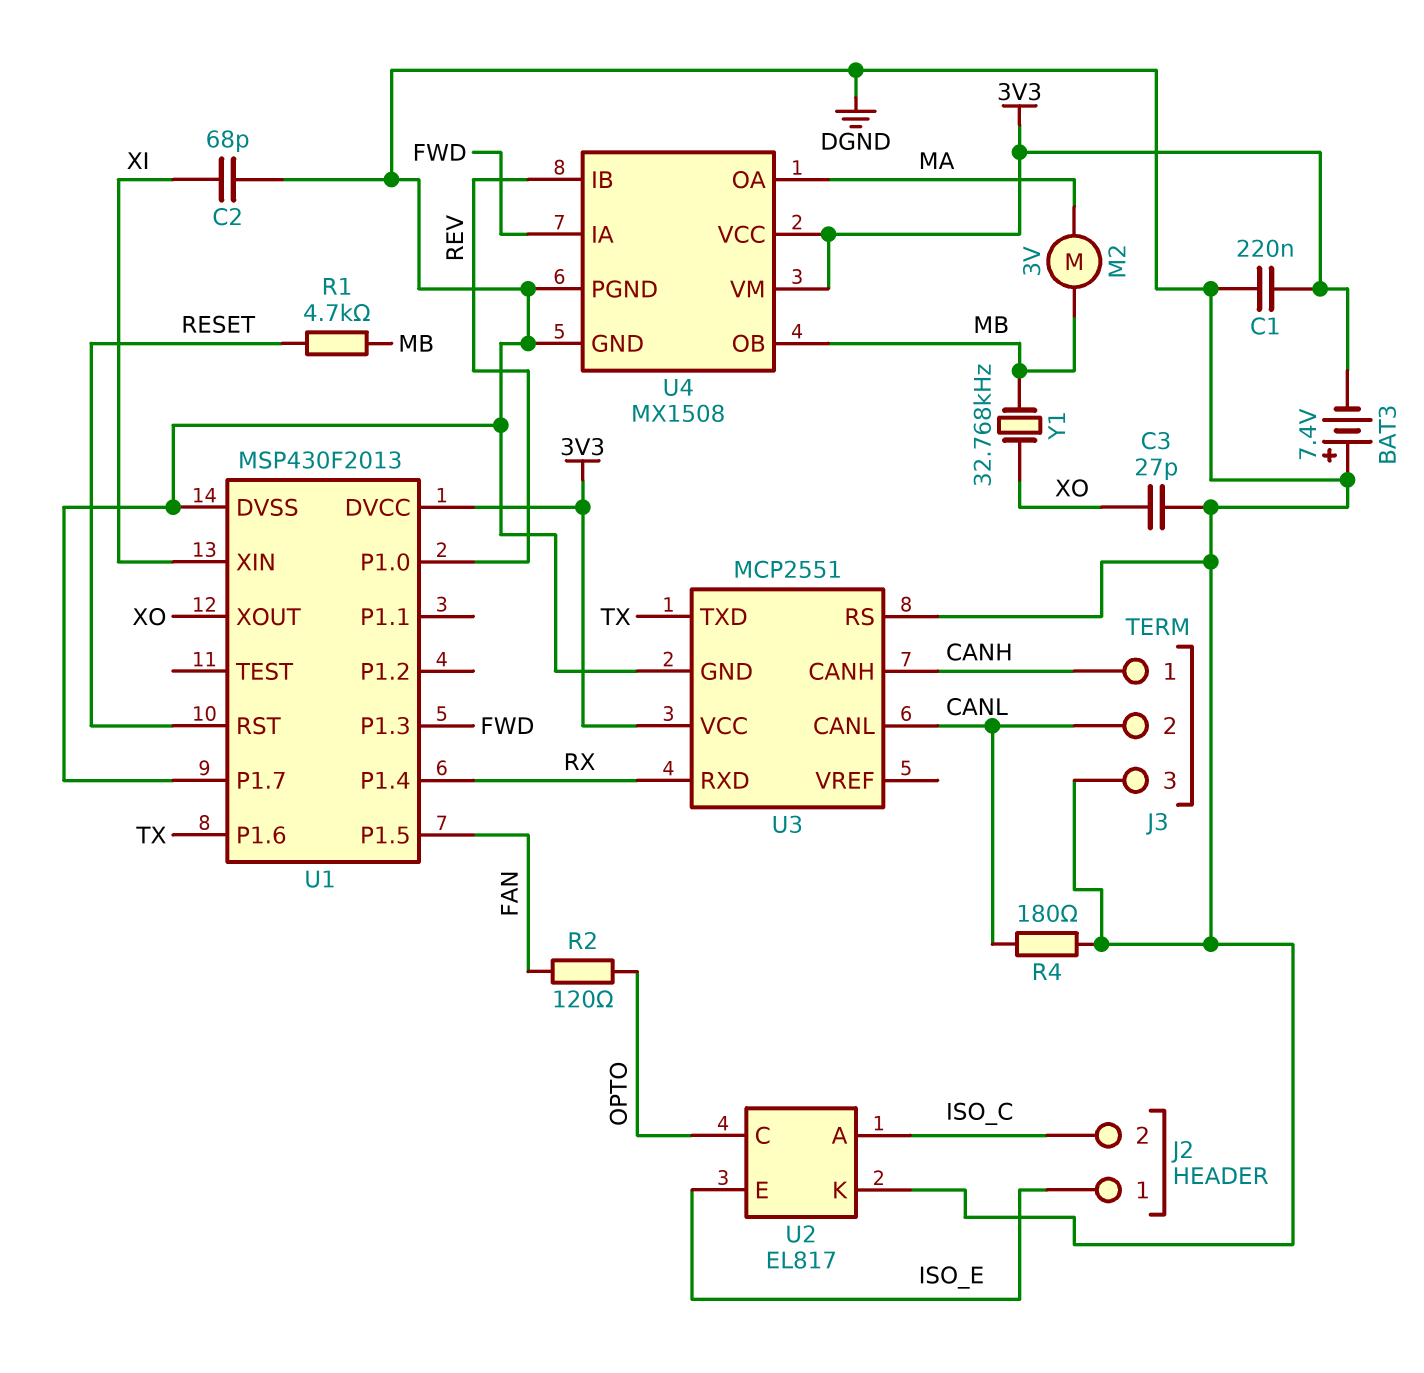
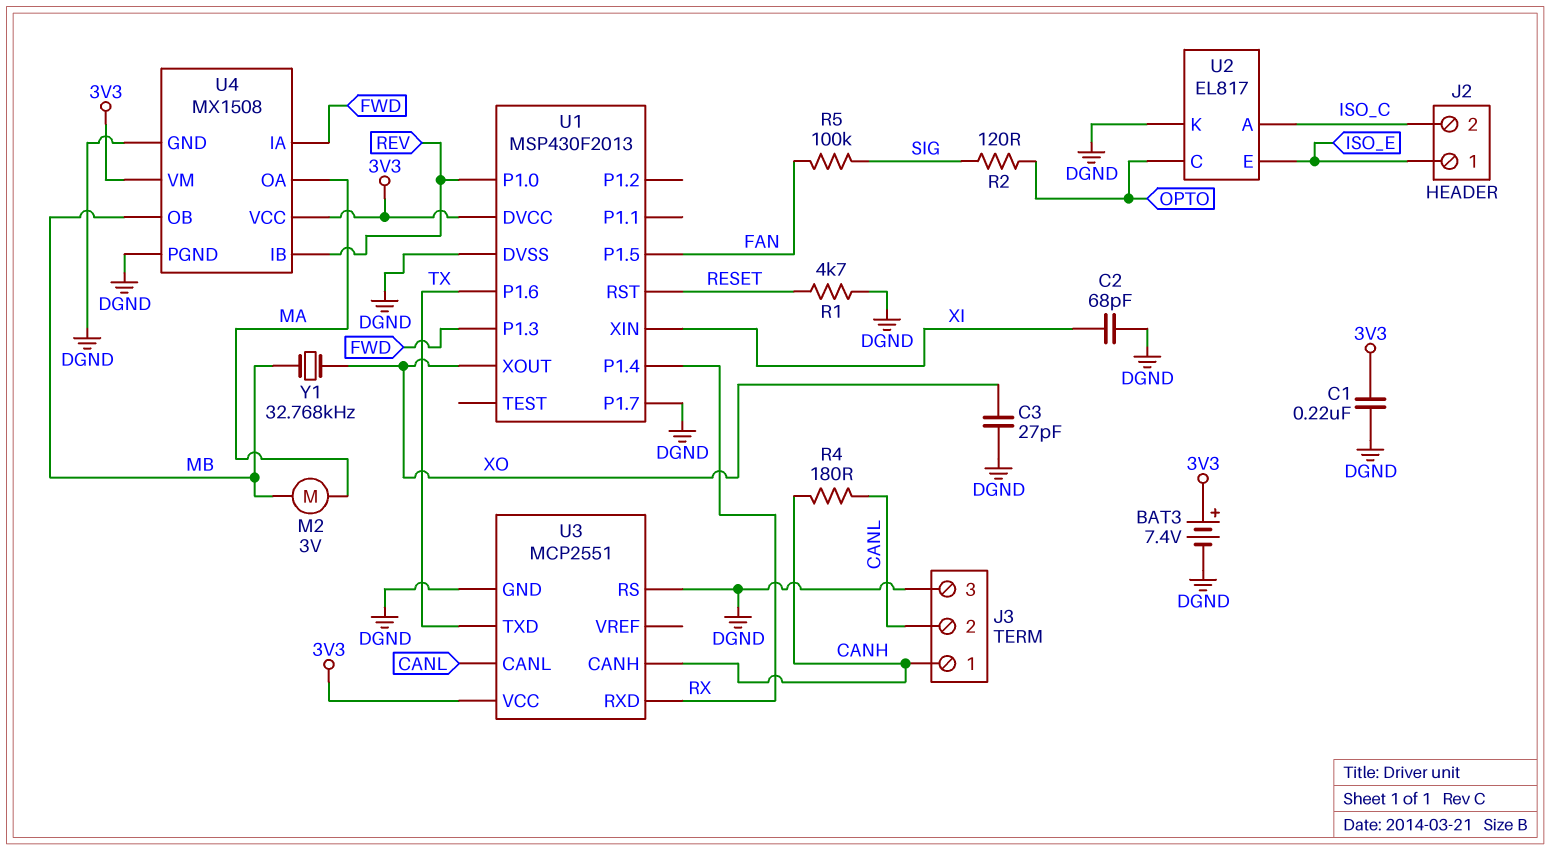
BAT3: 7.4V (plus DGND, minus 3V3) -> 7.4V (plus 3V3, minus DGND)
R1: 4.7k (MB, RESET) -> 4.7k (DGND, RESET)
R2: 120 (FAN, OPTO) -> 120 (OPTO, SIG)
R4: 180 (CANL, DGND) -> 180 (CANH, CANL)
R5: none -> 100k (FAN, SIG)

